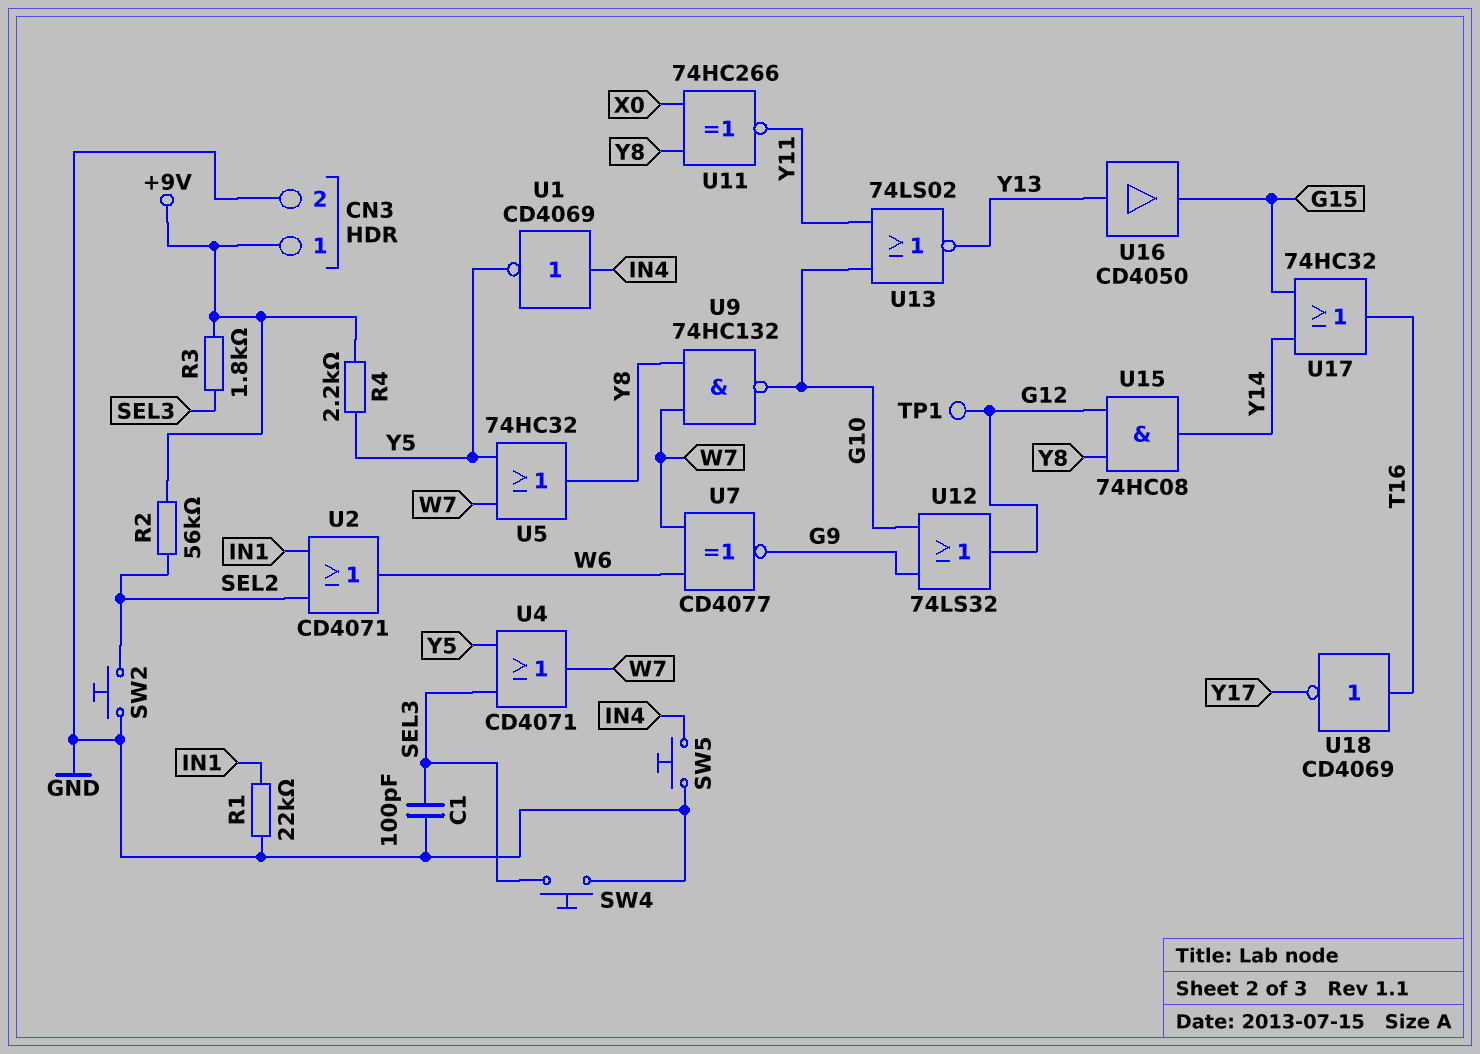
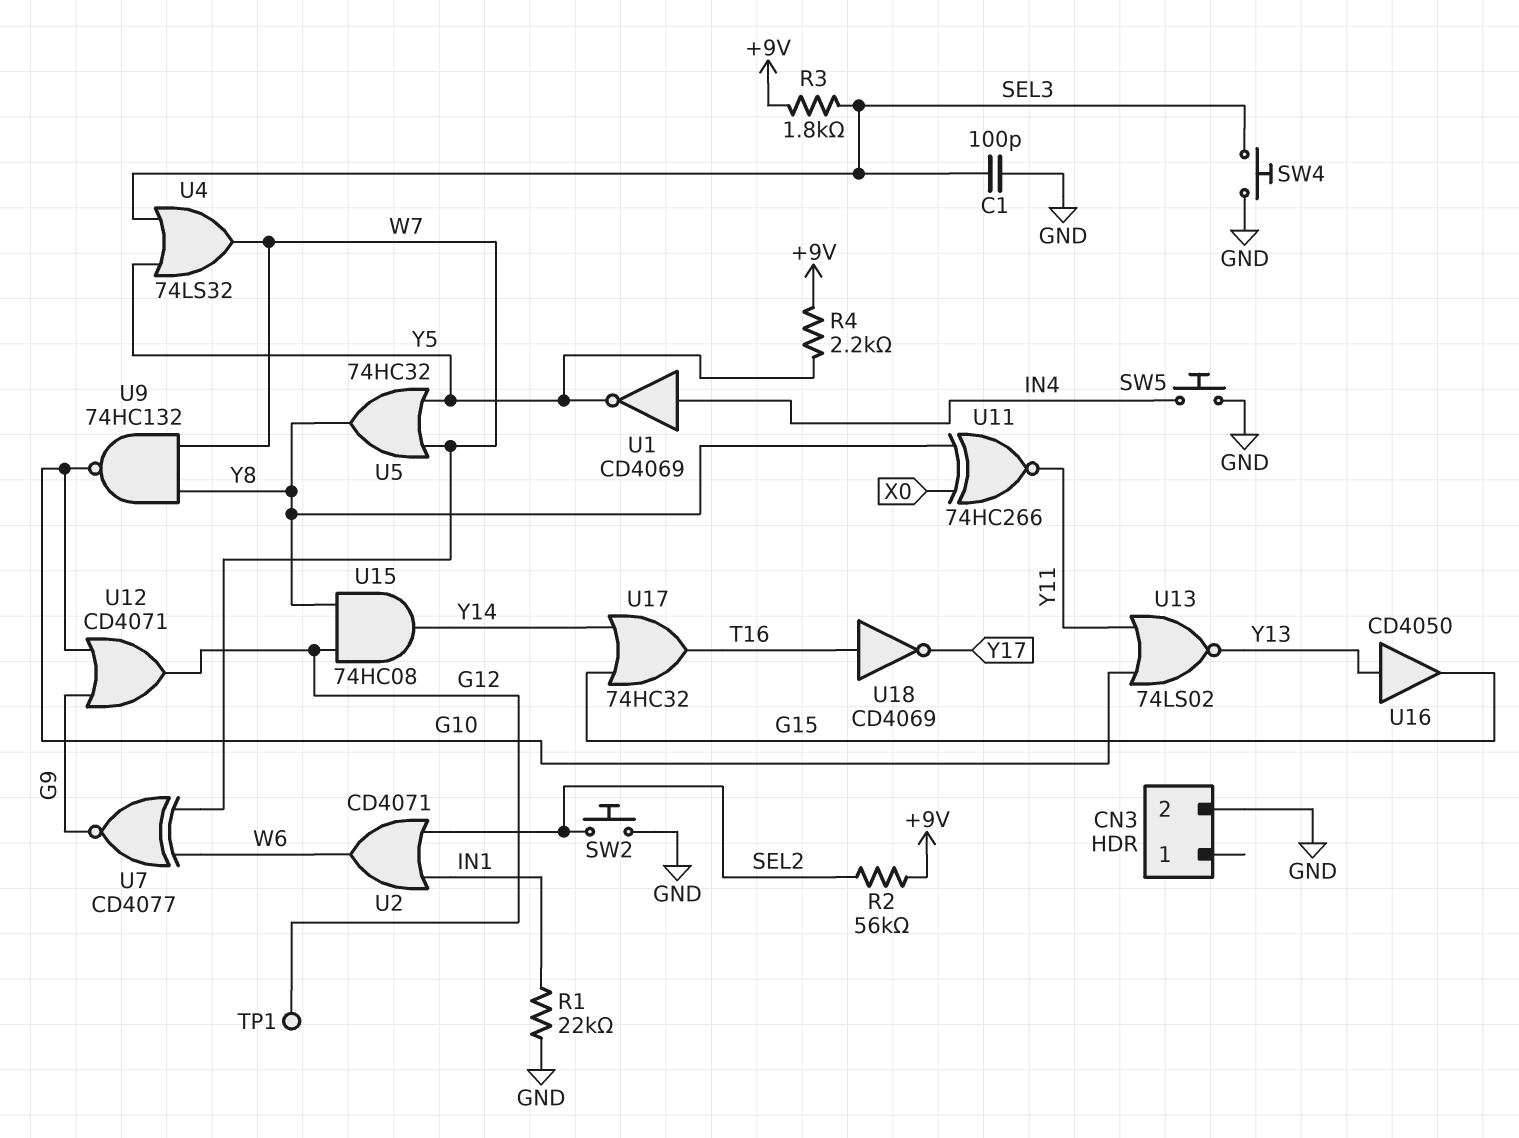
CN3 pin 1: +9V -> none
U4: OR CD4071 (in SEL3, in Y5, out W7) -> OR 74LS32 (in SEL3, in Y5, out W7)
U12: OR 74LS32 (in G9, in G10, out G12) -> OR CD4071 (in G9, in G10, out G12)

